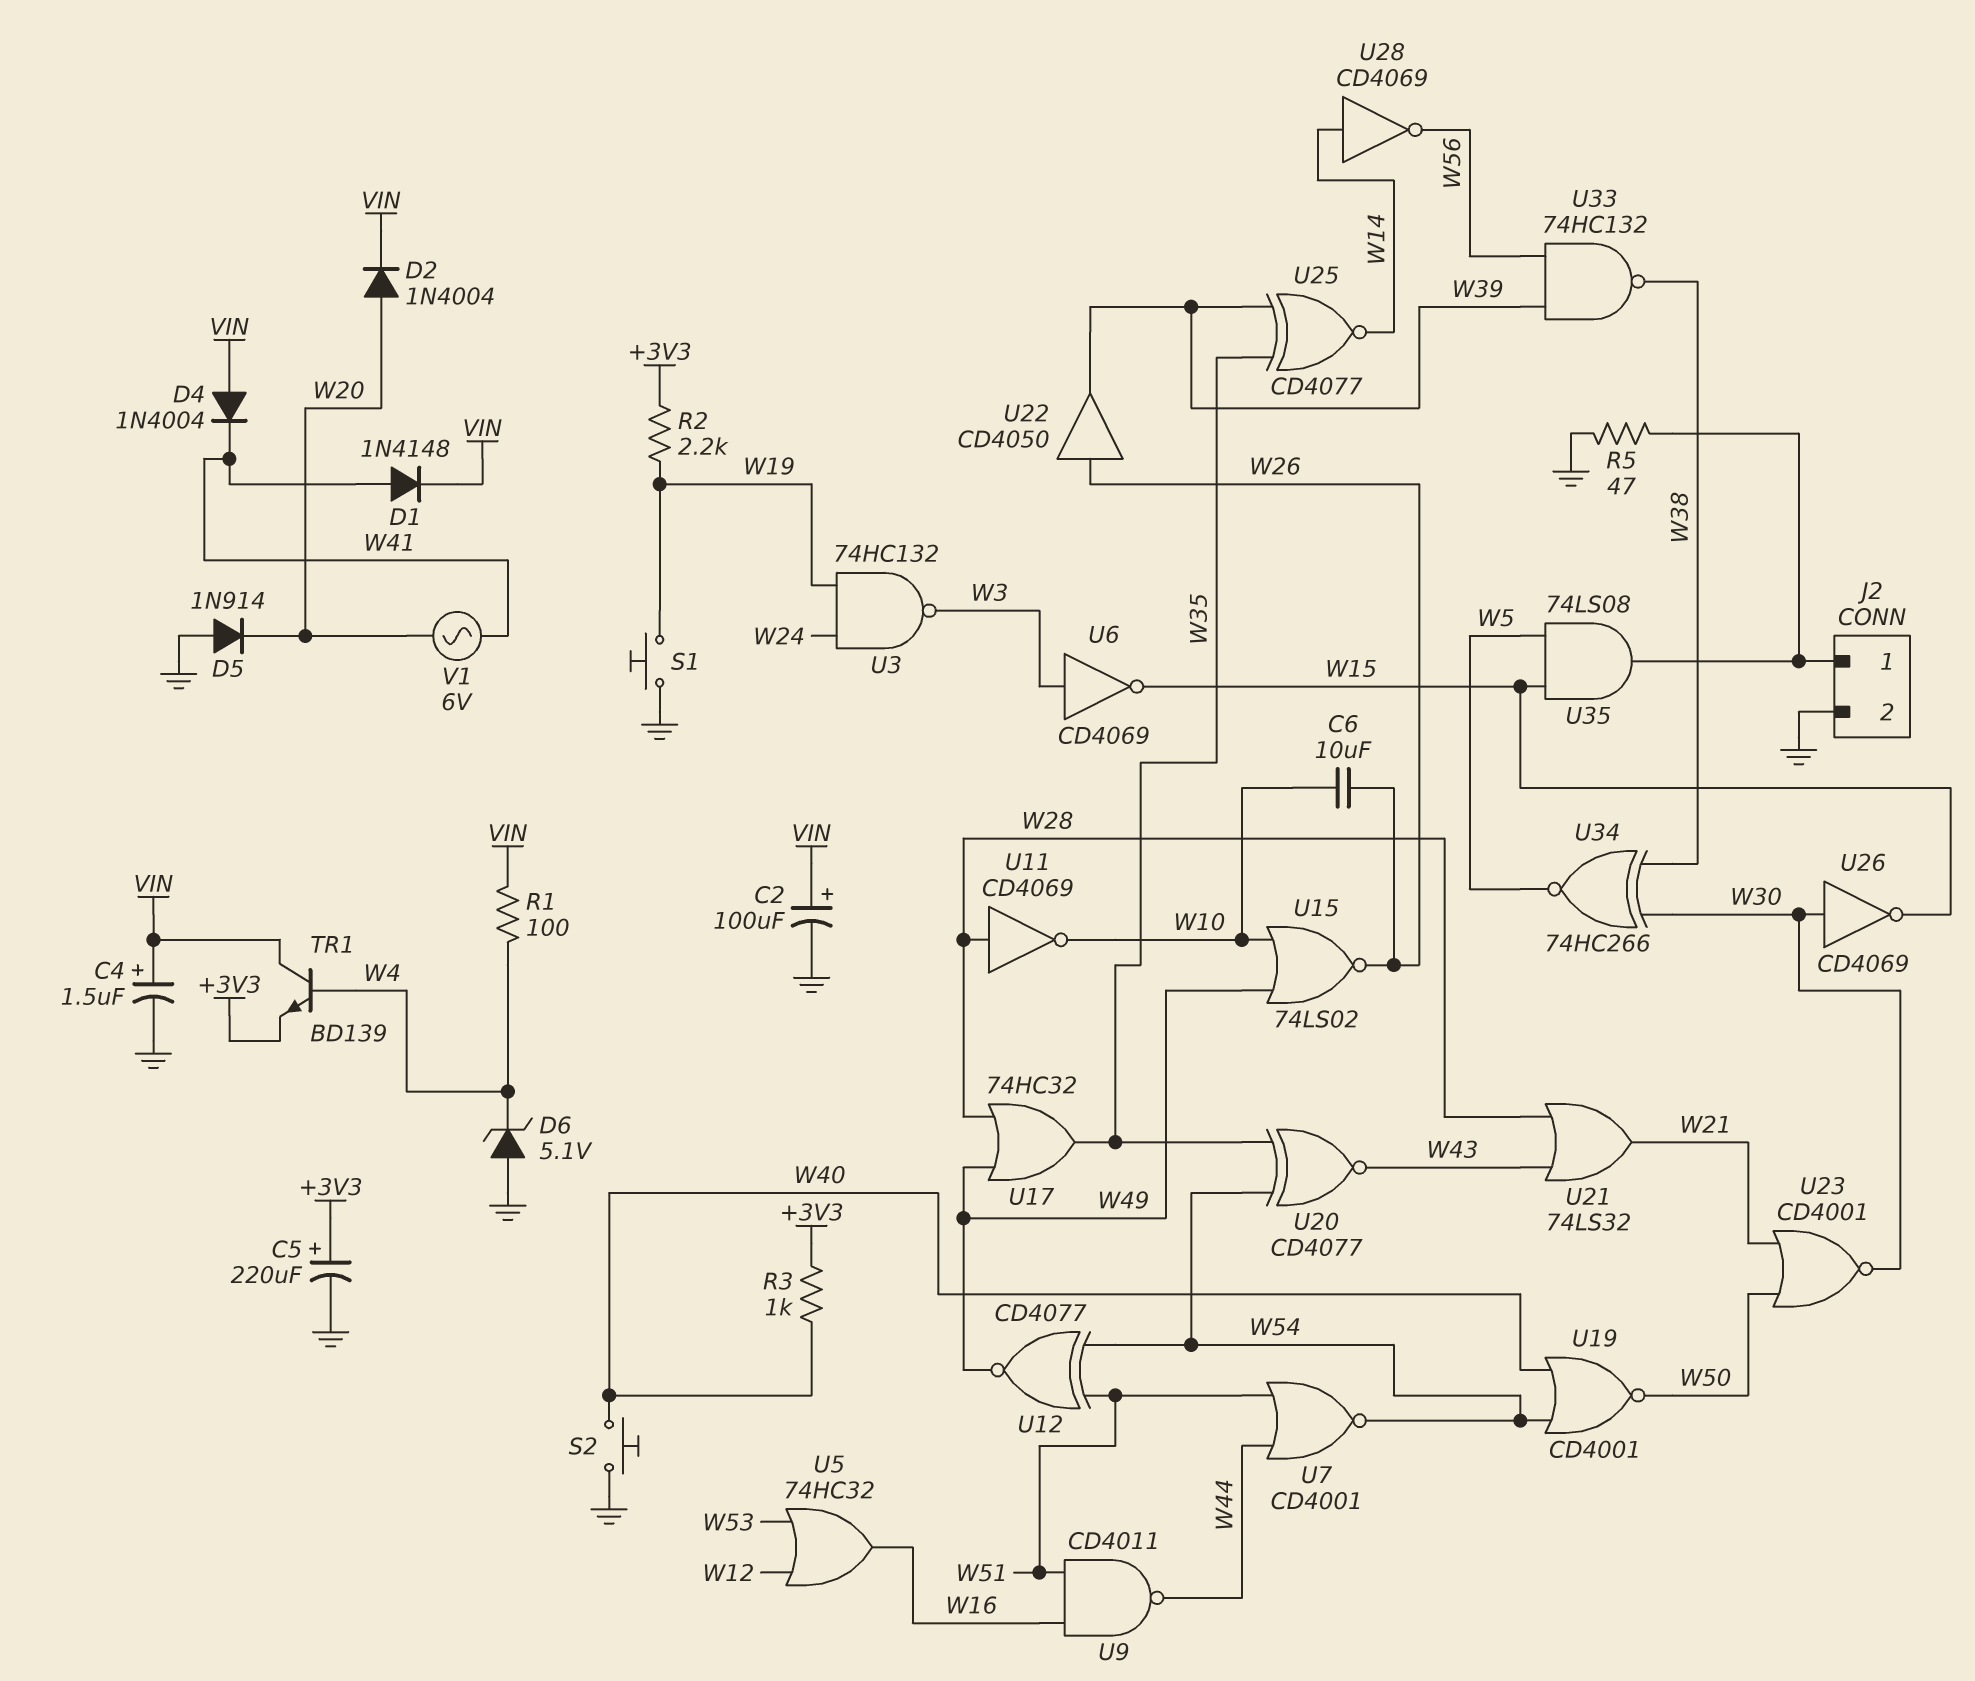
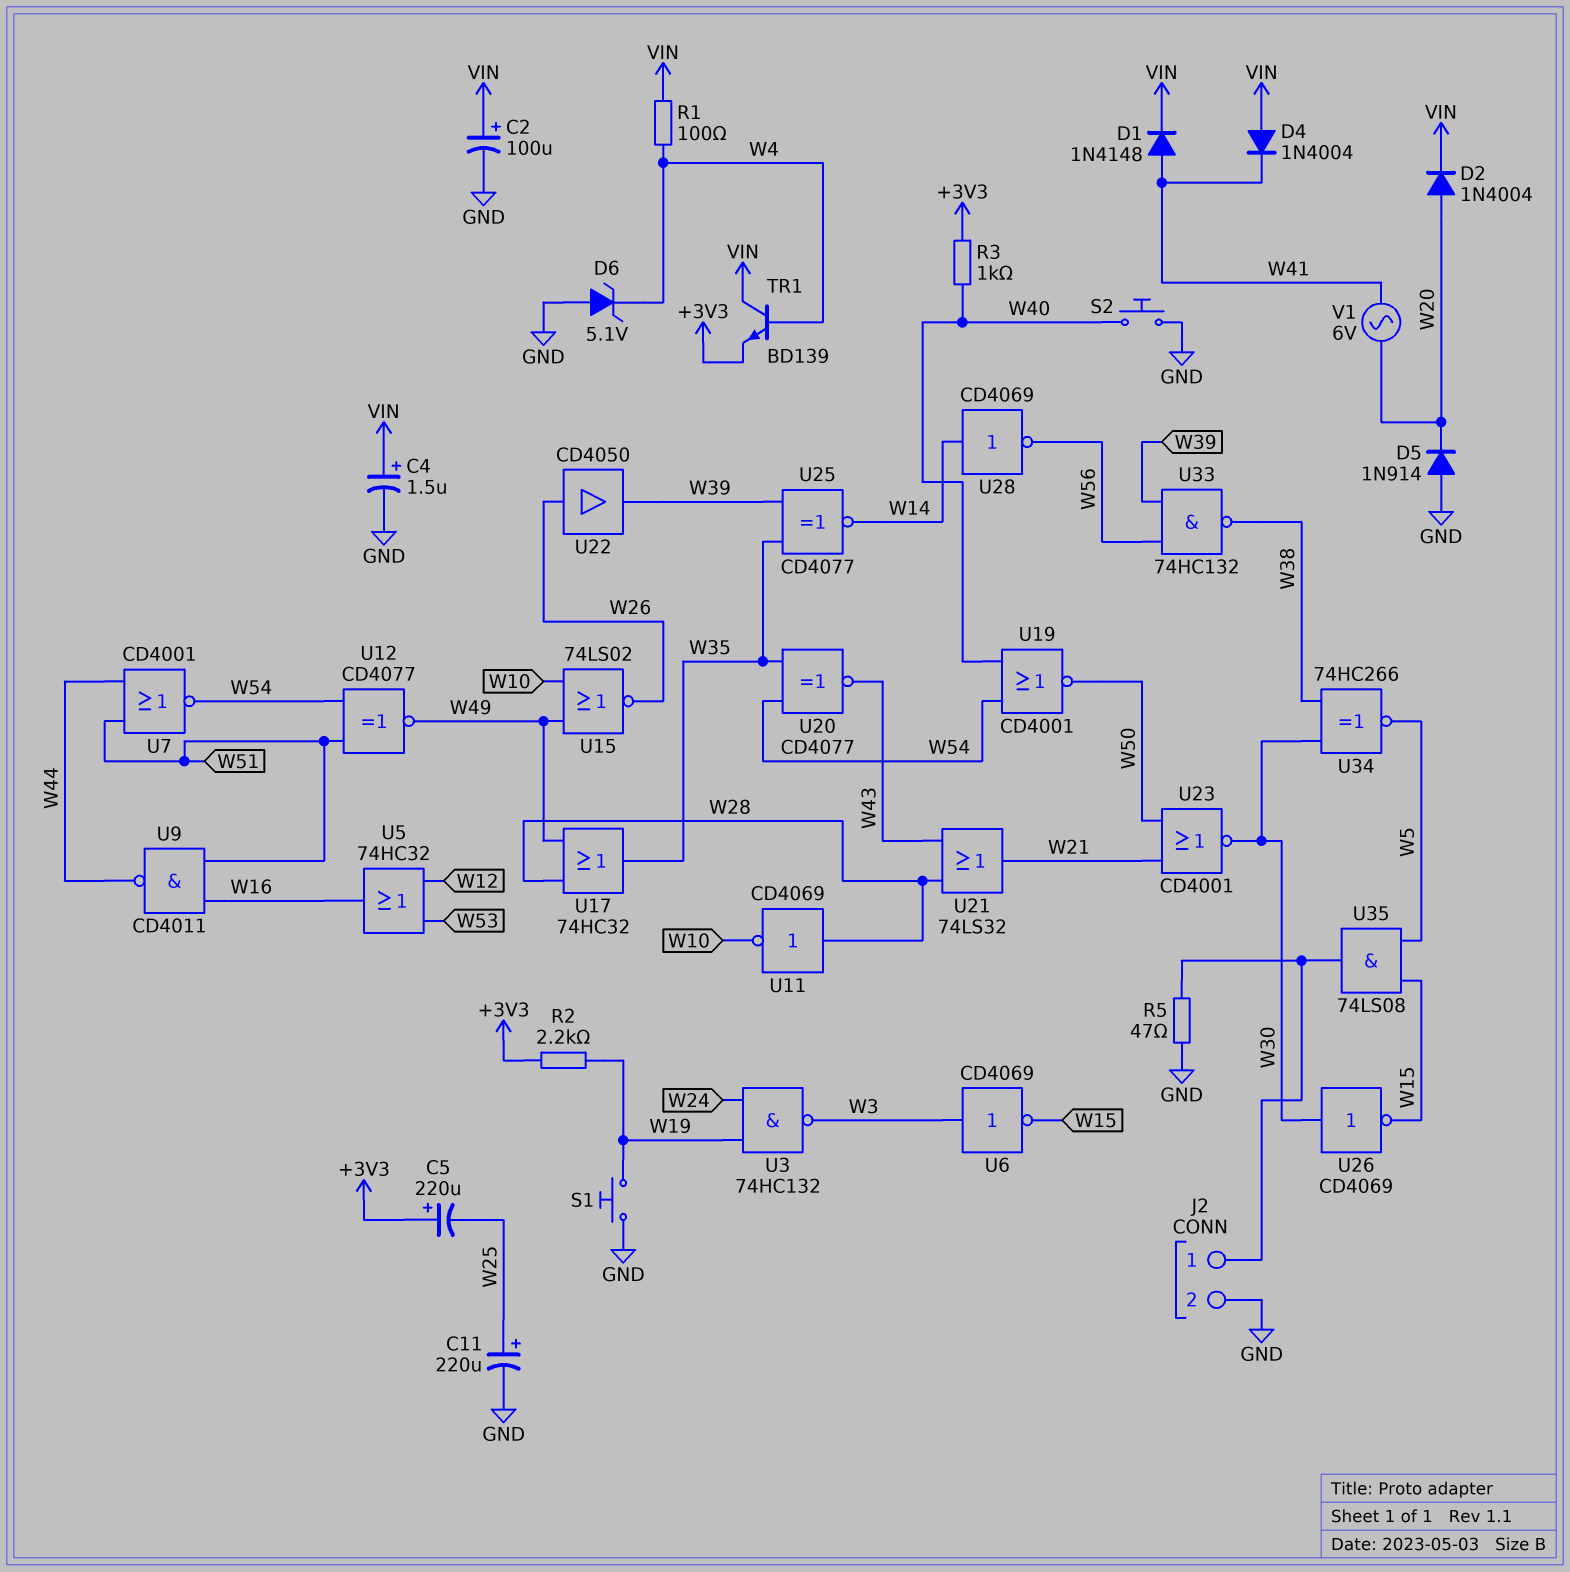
C5: 220uF (plus +3V3, minus GND) -> 220uF (plus +3V3, minus W25)
C6: 10uF (W10, W26) -> none
C11: none -> 220uF (plus W25, minus GND)

